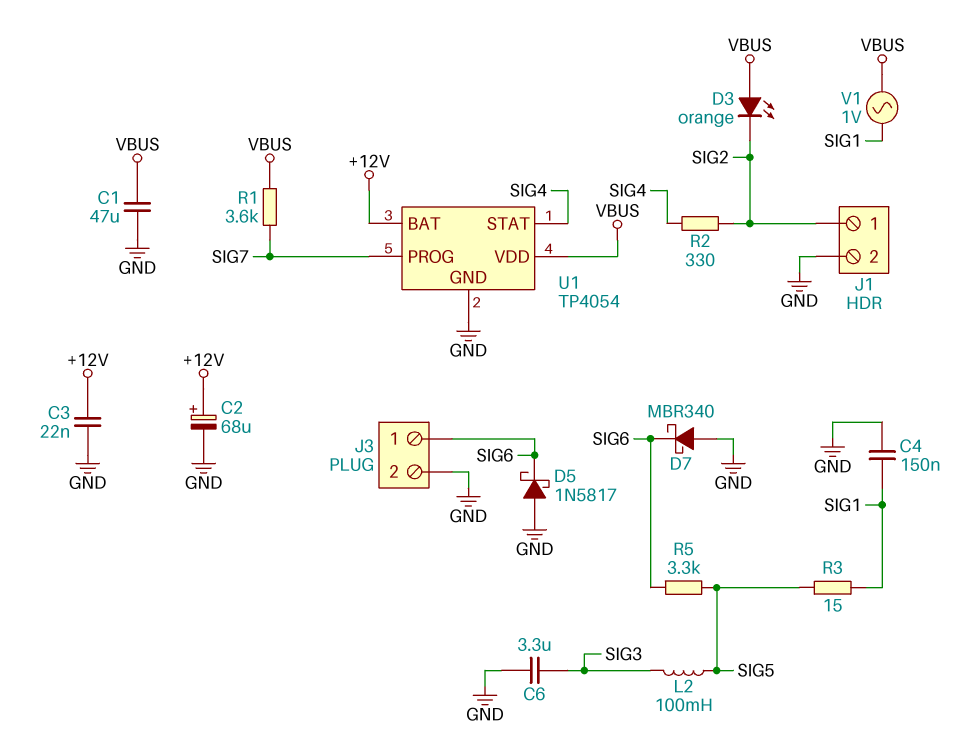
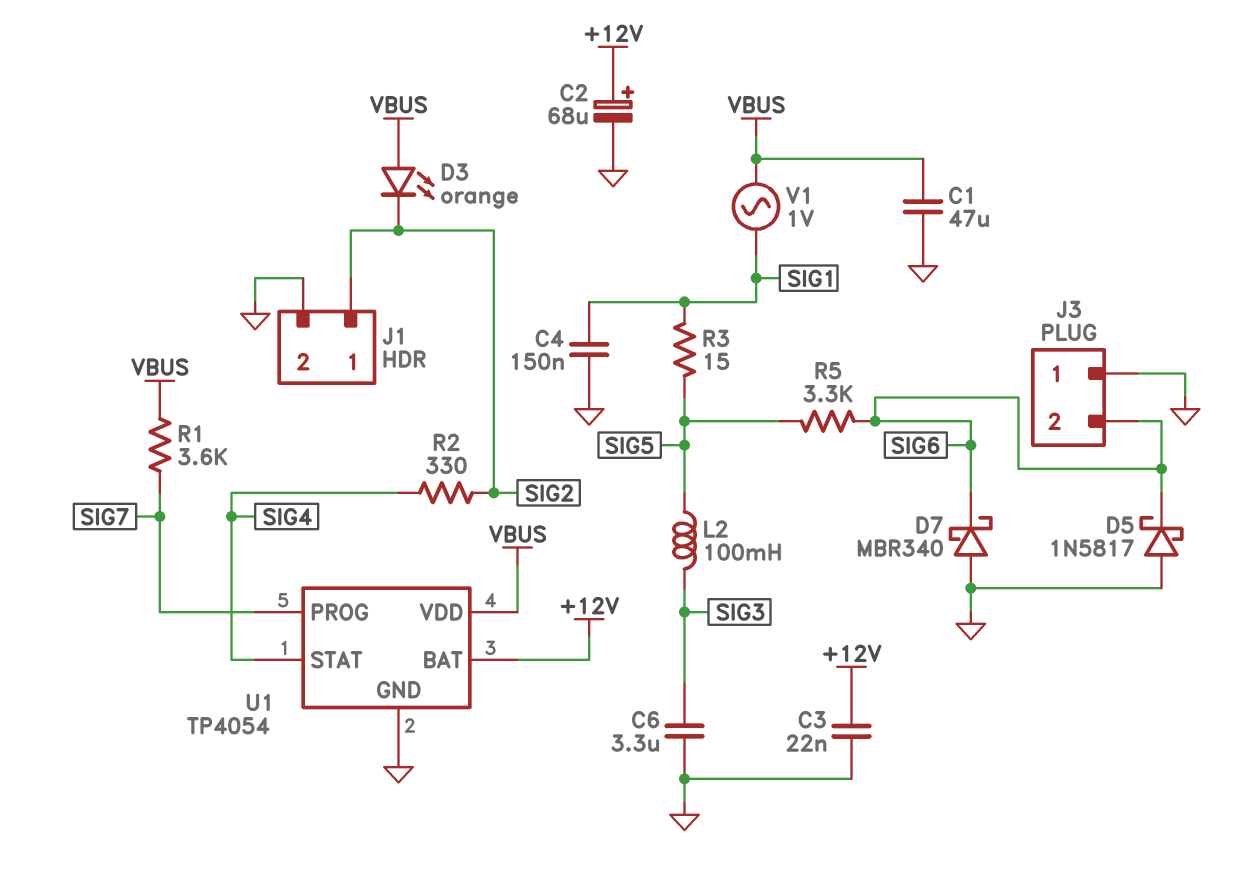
J3 pin 1: SIG6 -> GND
J3 pin 2: GND -> SIG6

